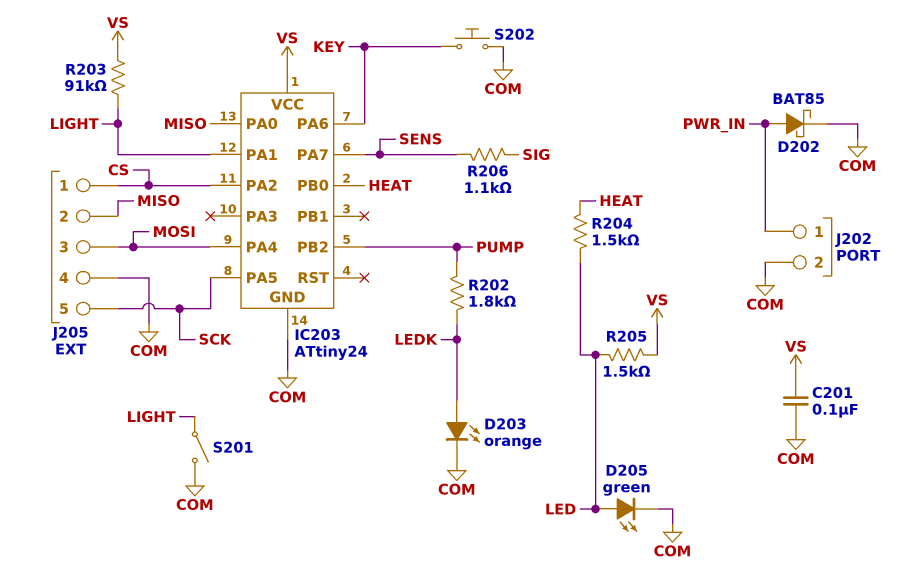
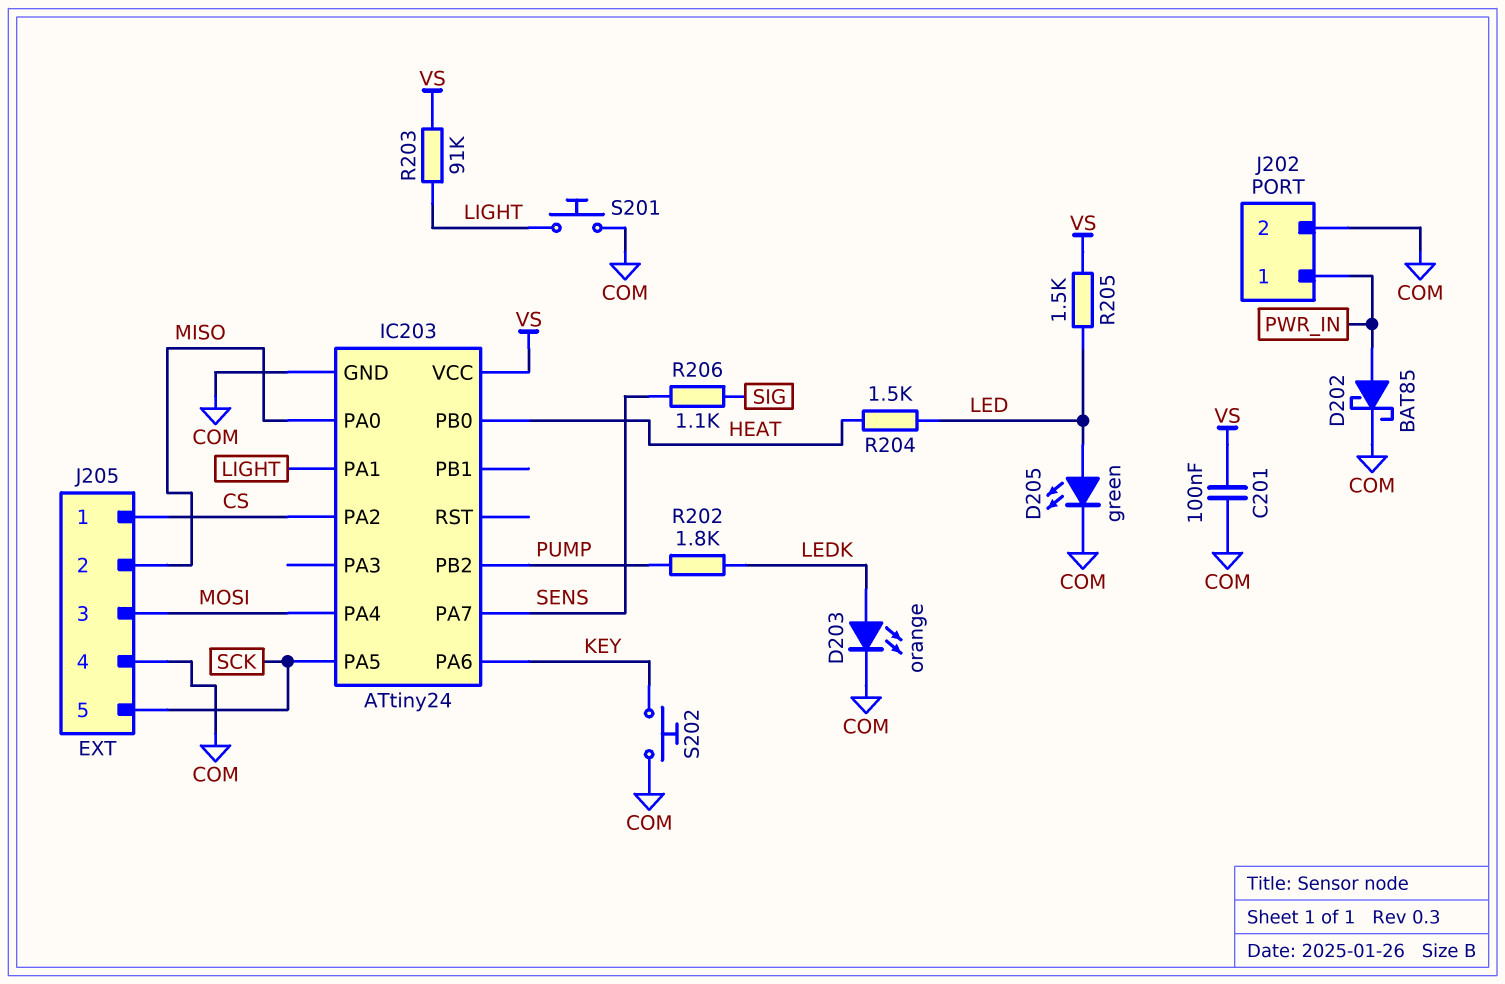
S201: switch (COM, LIGHT) -> button (COM, LIGHT)

